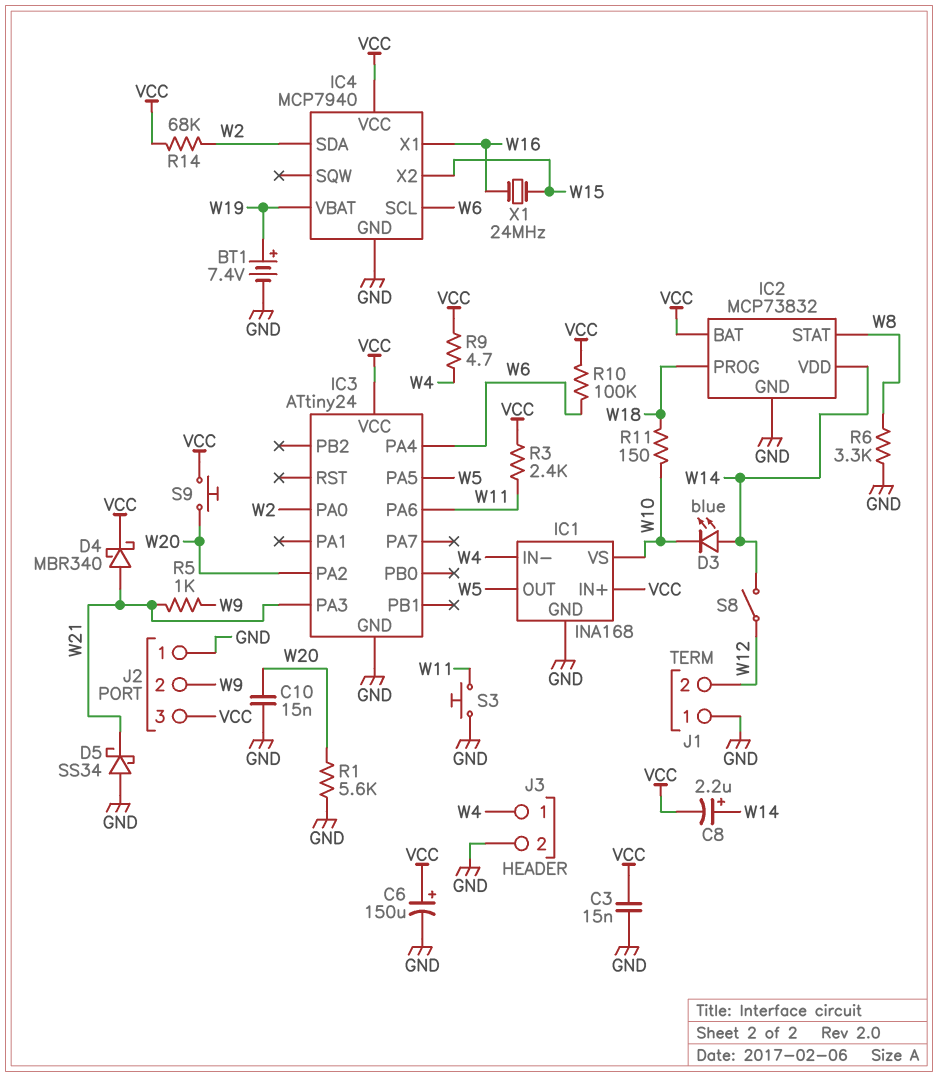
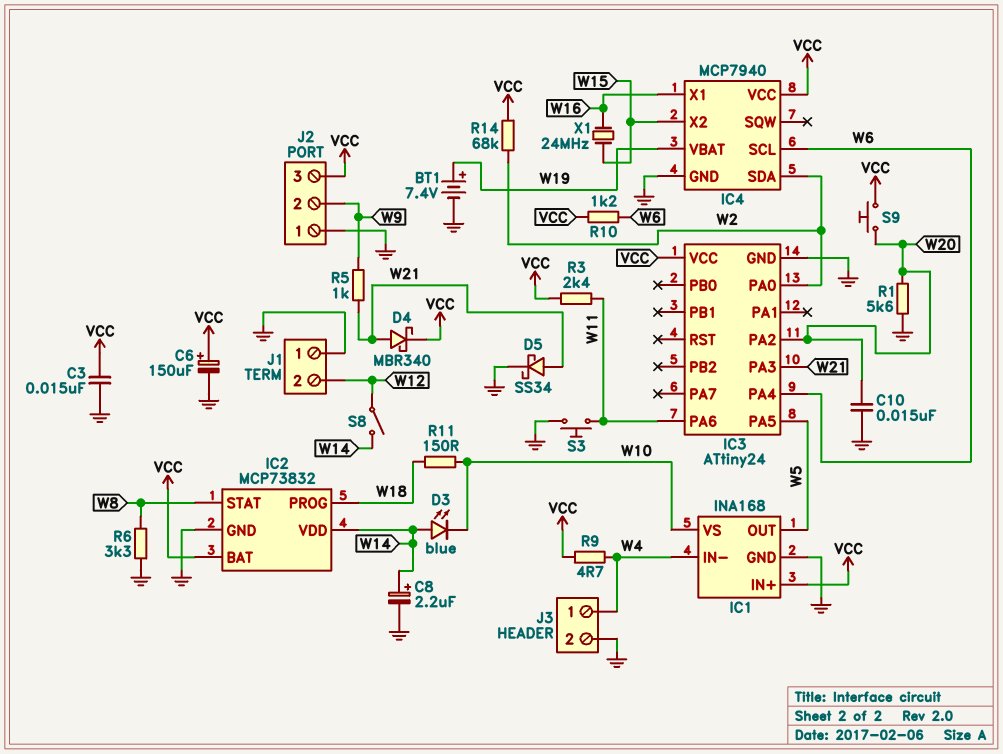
C8: 2.2uF (plus W14, minus VCC) -> 2.2uF (plus W14, minus GND)
D5: schottky SS34 (A GND, K W21) -> schottky SS34 (A W21, K GND)
R10: 100k (VCC, W6) -> 1.2k (VCC, W6)

